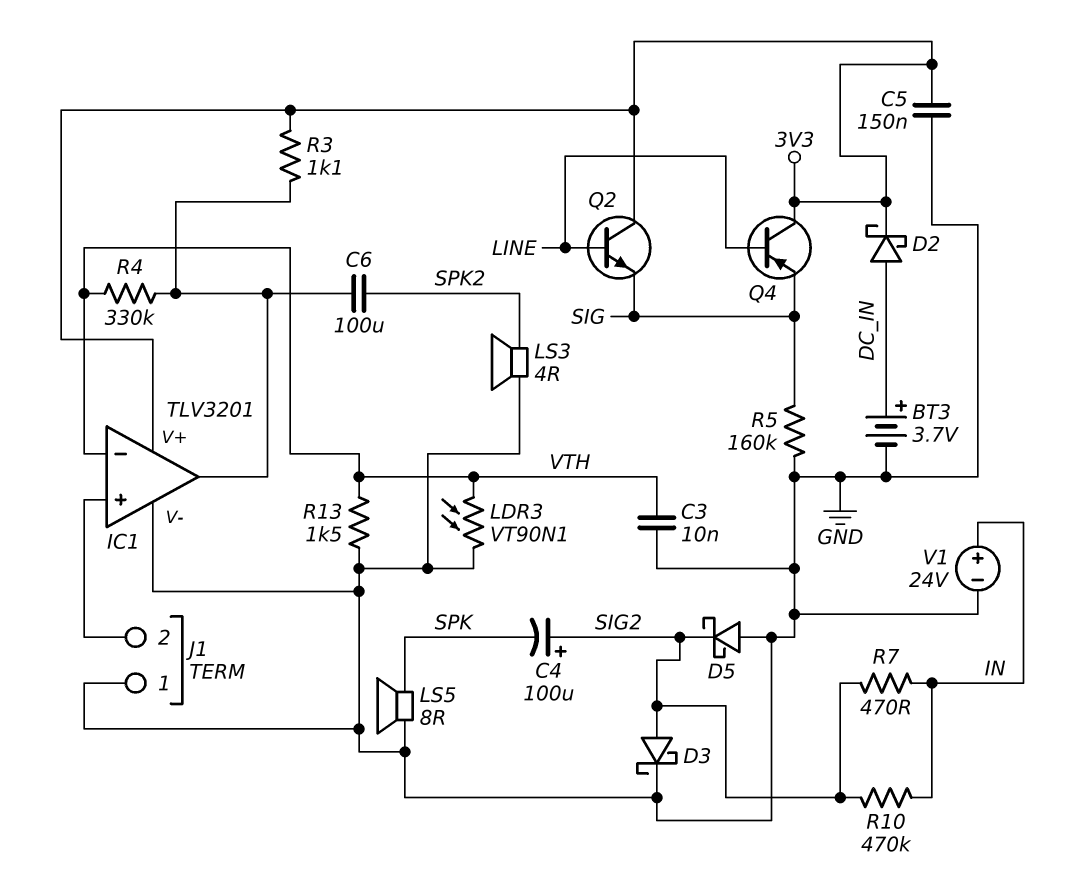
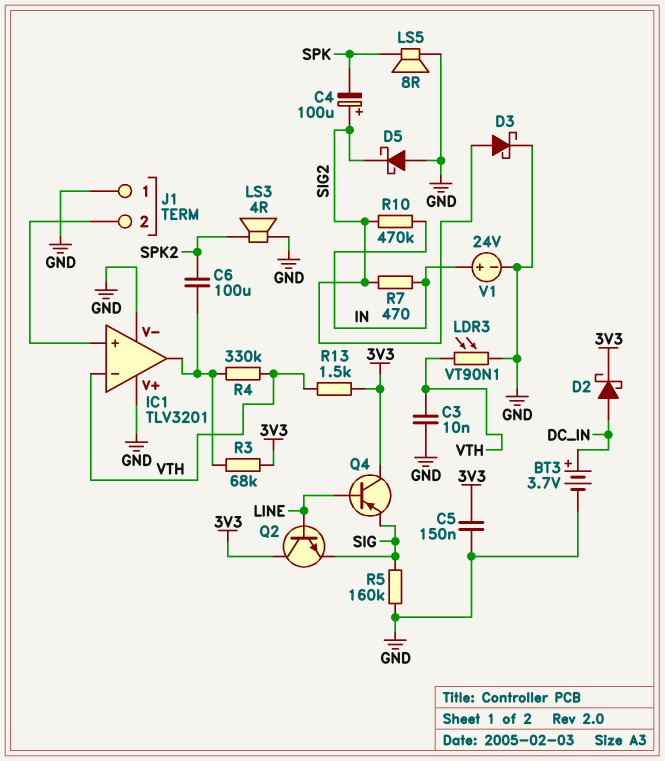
IC1 pin V+: 3V3 -> GND
R3: 1.1k (3V3, IC1/out) -> 68k (3V3, IC1/out)
R13: 1.5k (GND, VTH) -> 1.5k (3V3, VTH)

